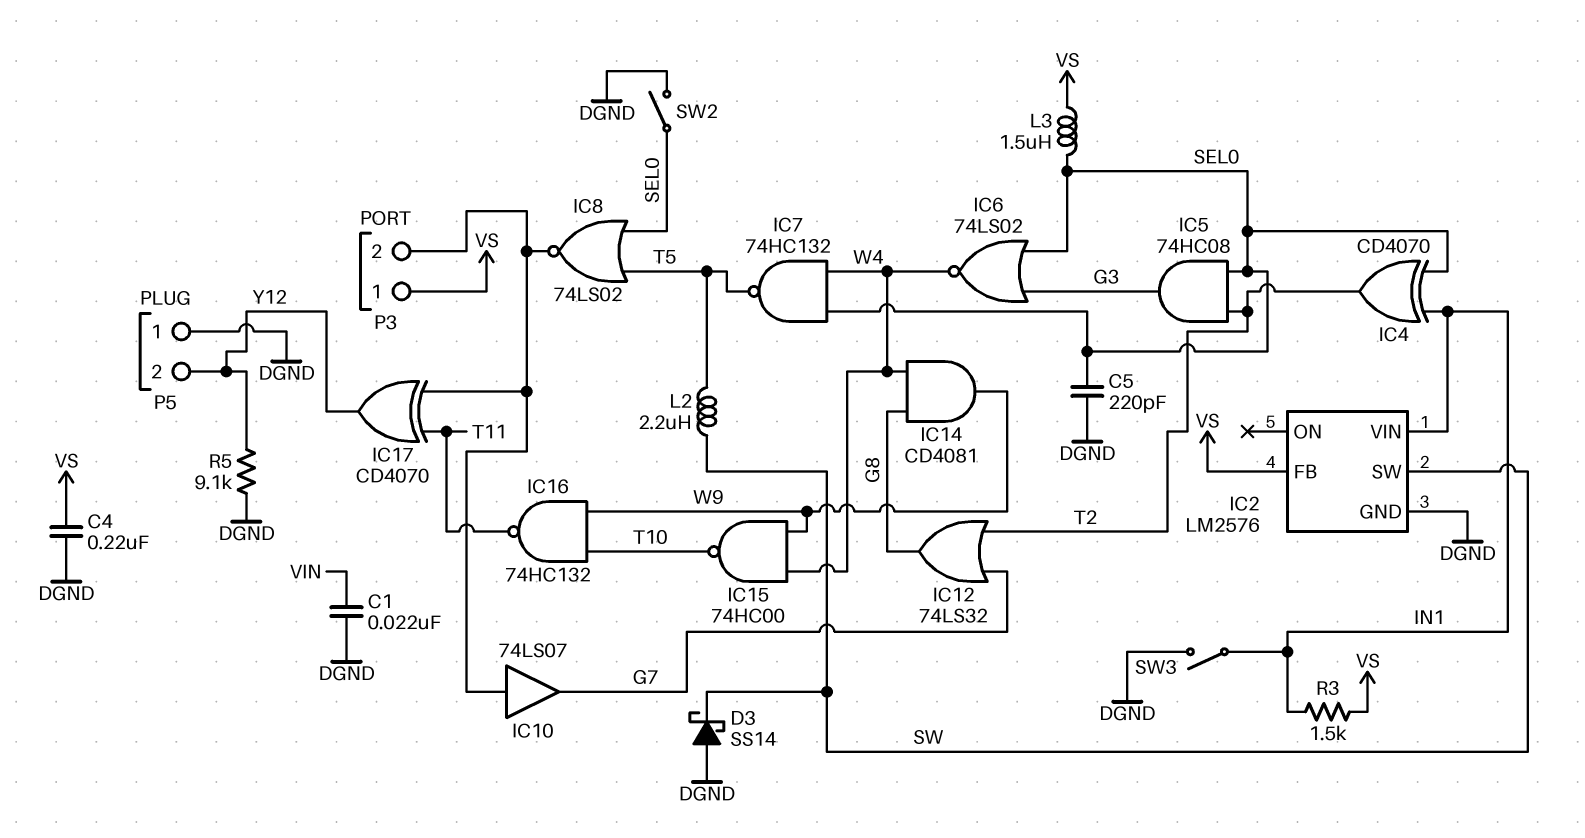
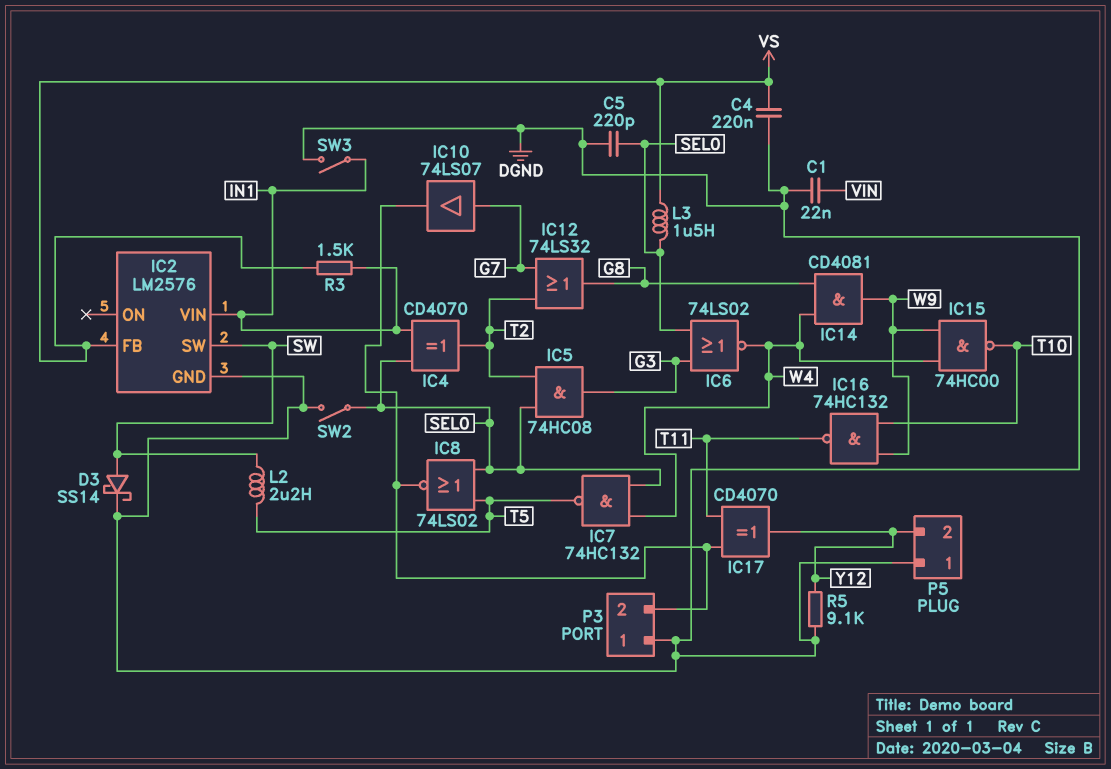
D3: schottky SS14 (A DGND, K SW) -> schottky SS14 (A SW, K DGND)
IC10: buffer 74LS07 (in P3/2, out G7) -> buffer 74LS07 (in G7, out P3/2)
P3 pin 1: VS -> DGND

